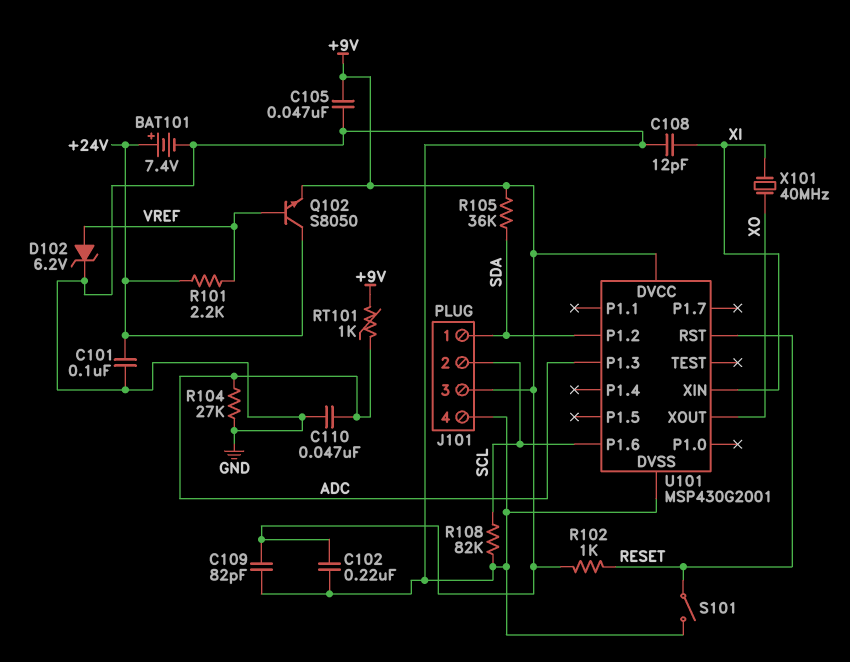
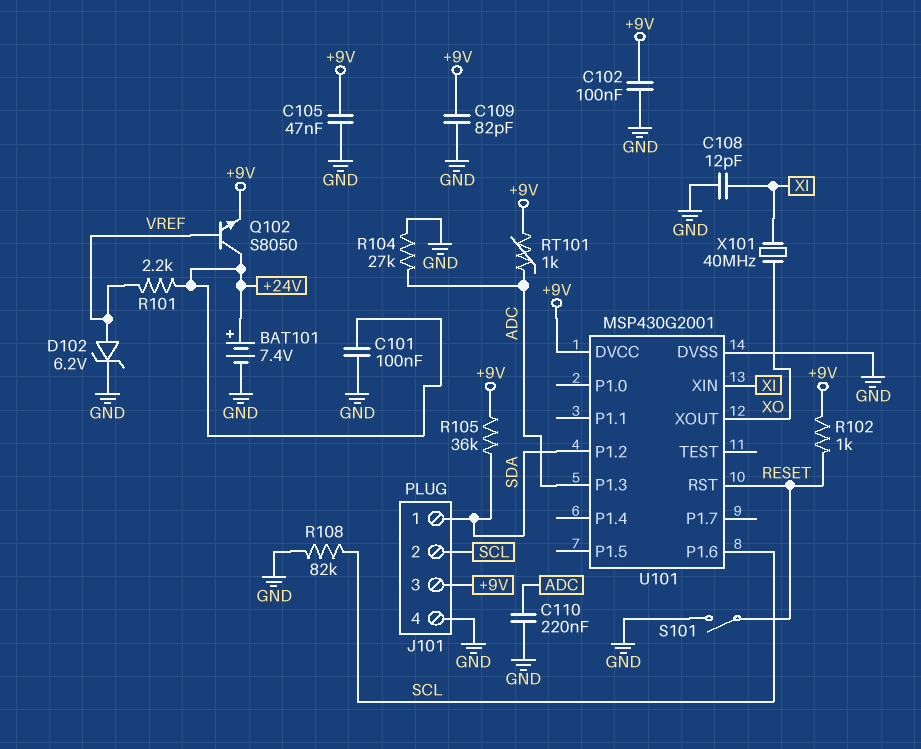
C102: 220nF (+9V, GND) -> 100nF (+9V, GND)
C110: 47nF (ADC, GND) -> 220nF (ADC, GND)

